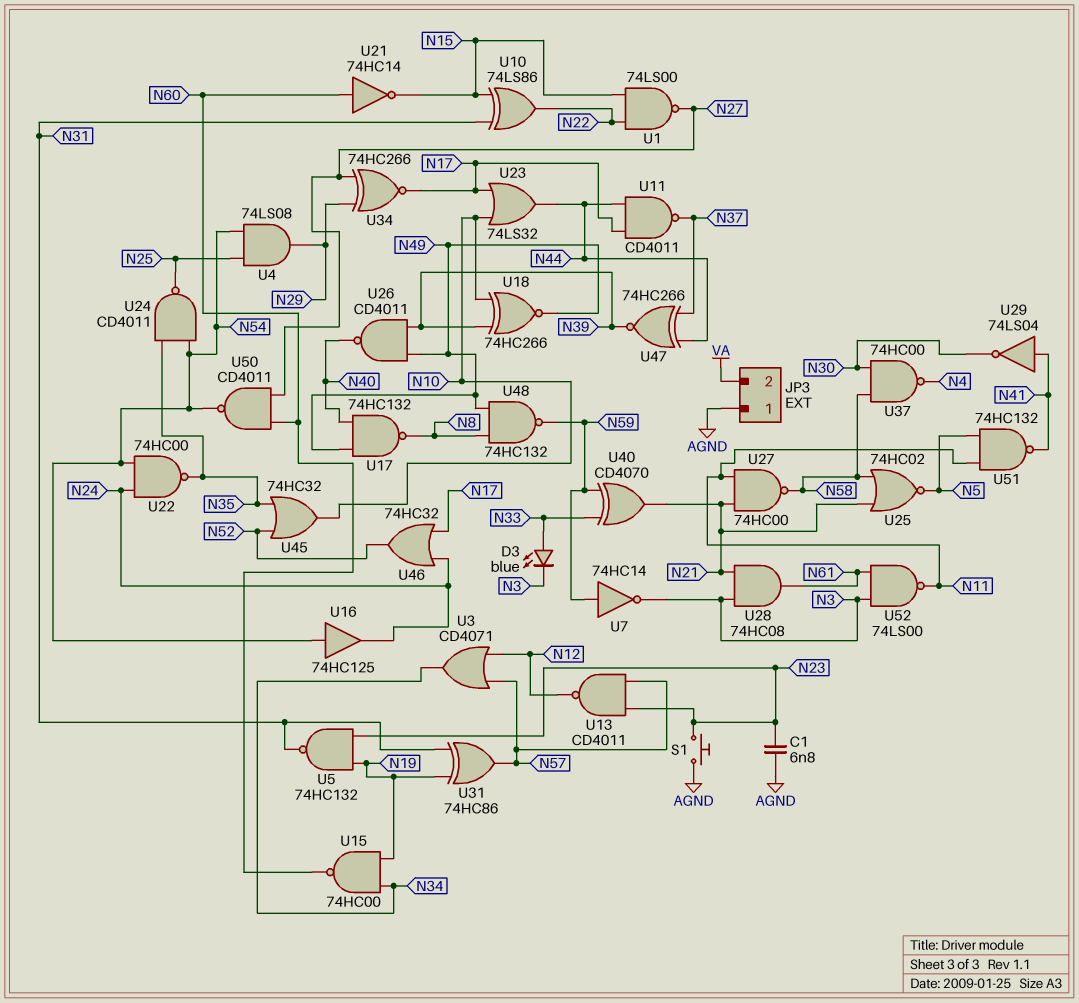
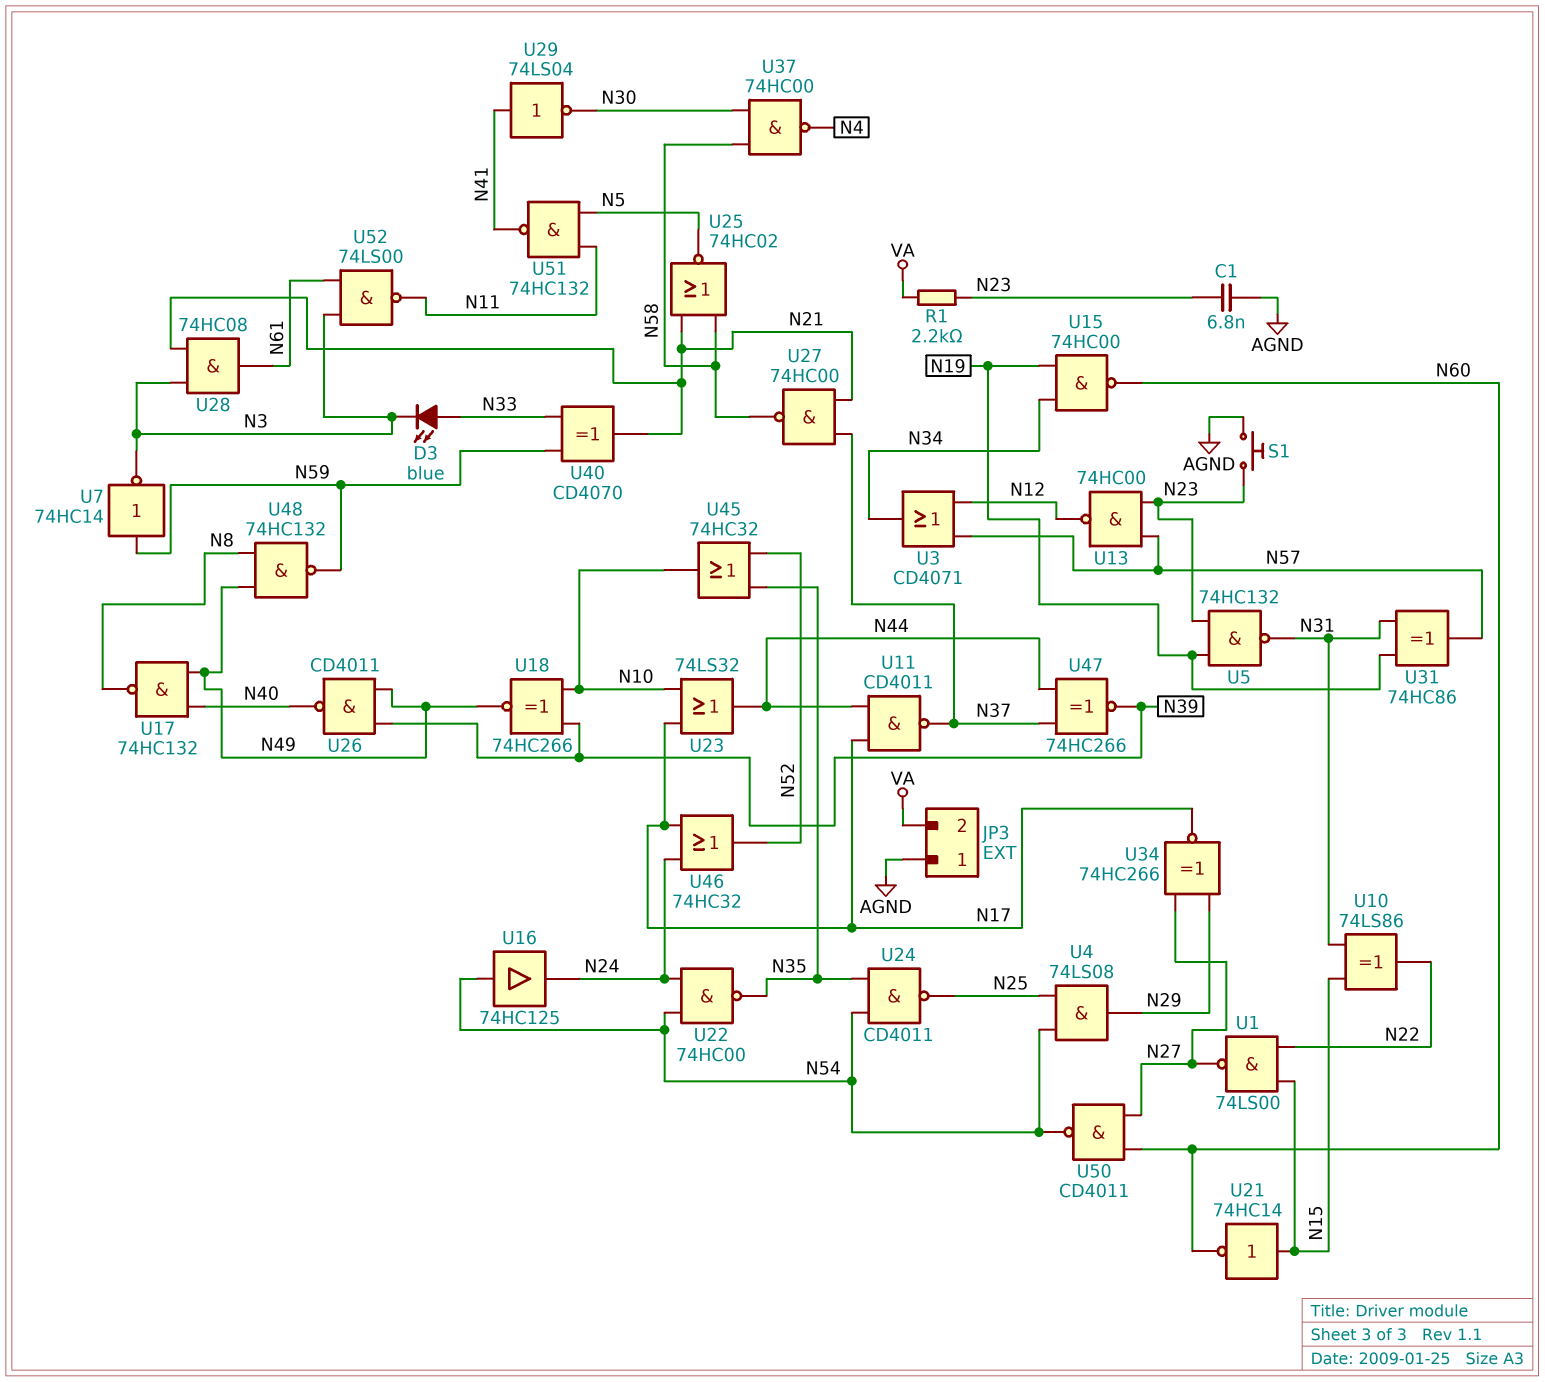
R1: none -> 2.2k (N23, VA)
U13: NAND CD4011 (in N23, in N57, out N12) -> NAND 74HC00 (in N23, in N57, out N12)
U21: NOT 74HC14 (in N60, out N15) -> NOT 74HC14 (in N15, out N60)
U27: NAND 74HC00 (in N11, in N21, out N58) -> NAND 74HC00 (in N21, in N37, out N58)

